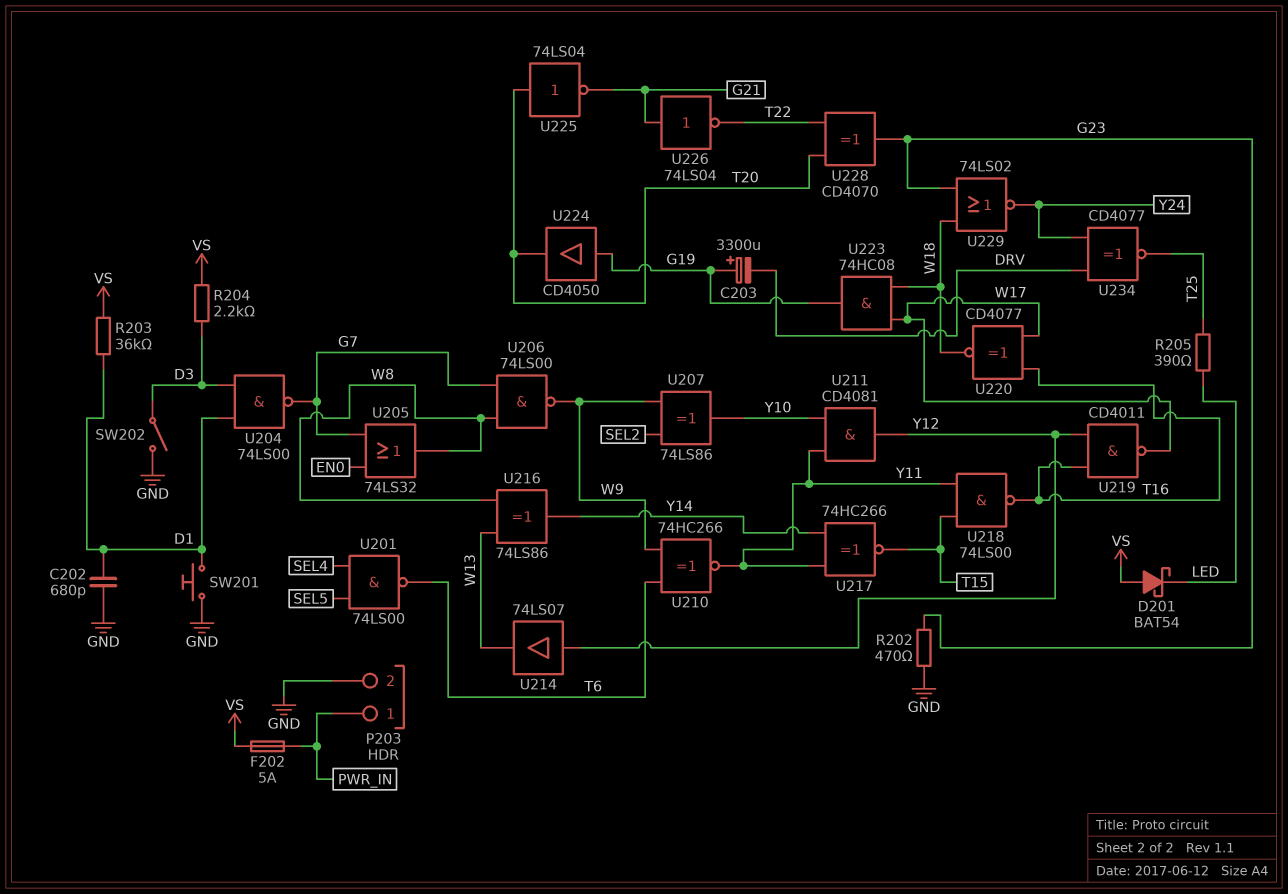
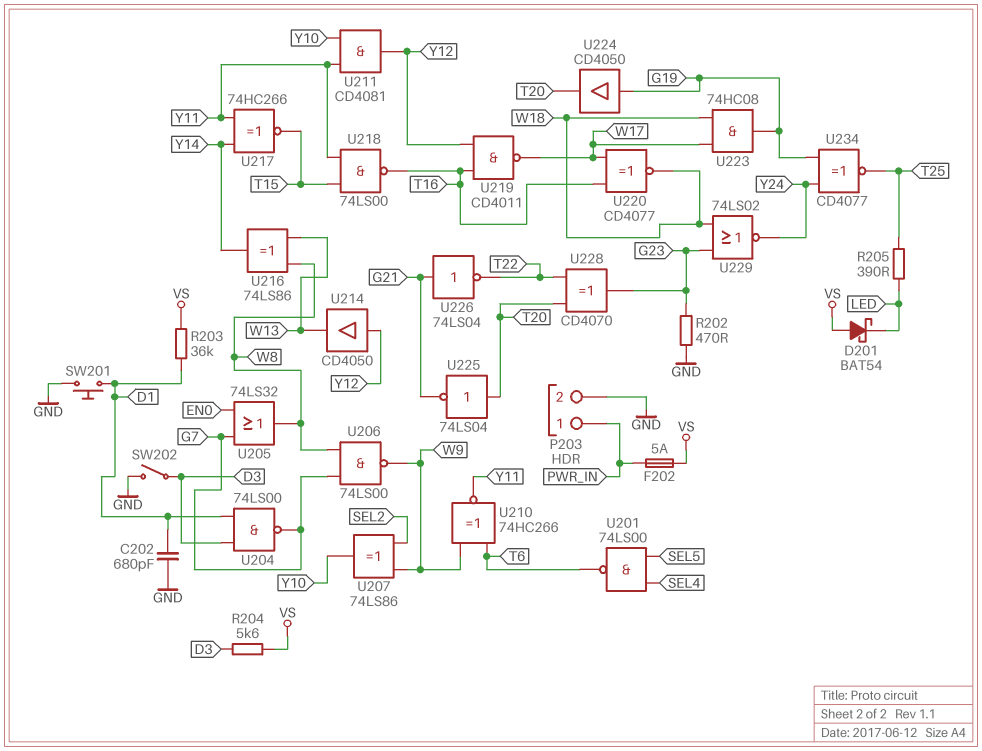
C203: 3300uF (plus G19, minus DRV) -> none
R204: 2.2k (D3, VS) -> 5.6k (D3, VS)
U214: buffer 74LS07 (in Y12, out W13) -> buffer CD4050 (in Y12, out W13)
U234: XNOR CD4077 (in DRV, in Y24, out T25) -> XNOR CD4077 (in G19, in Y24, out T25)

